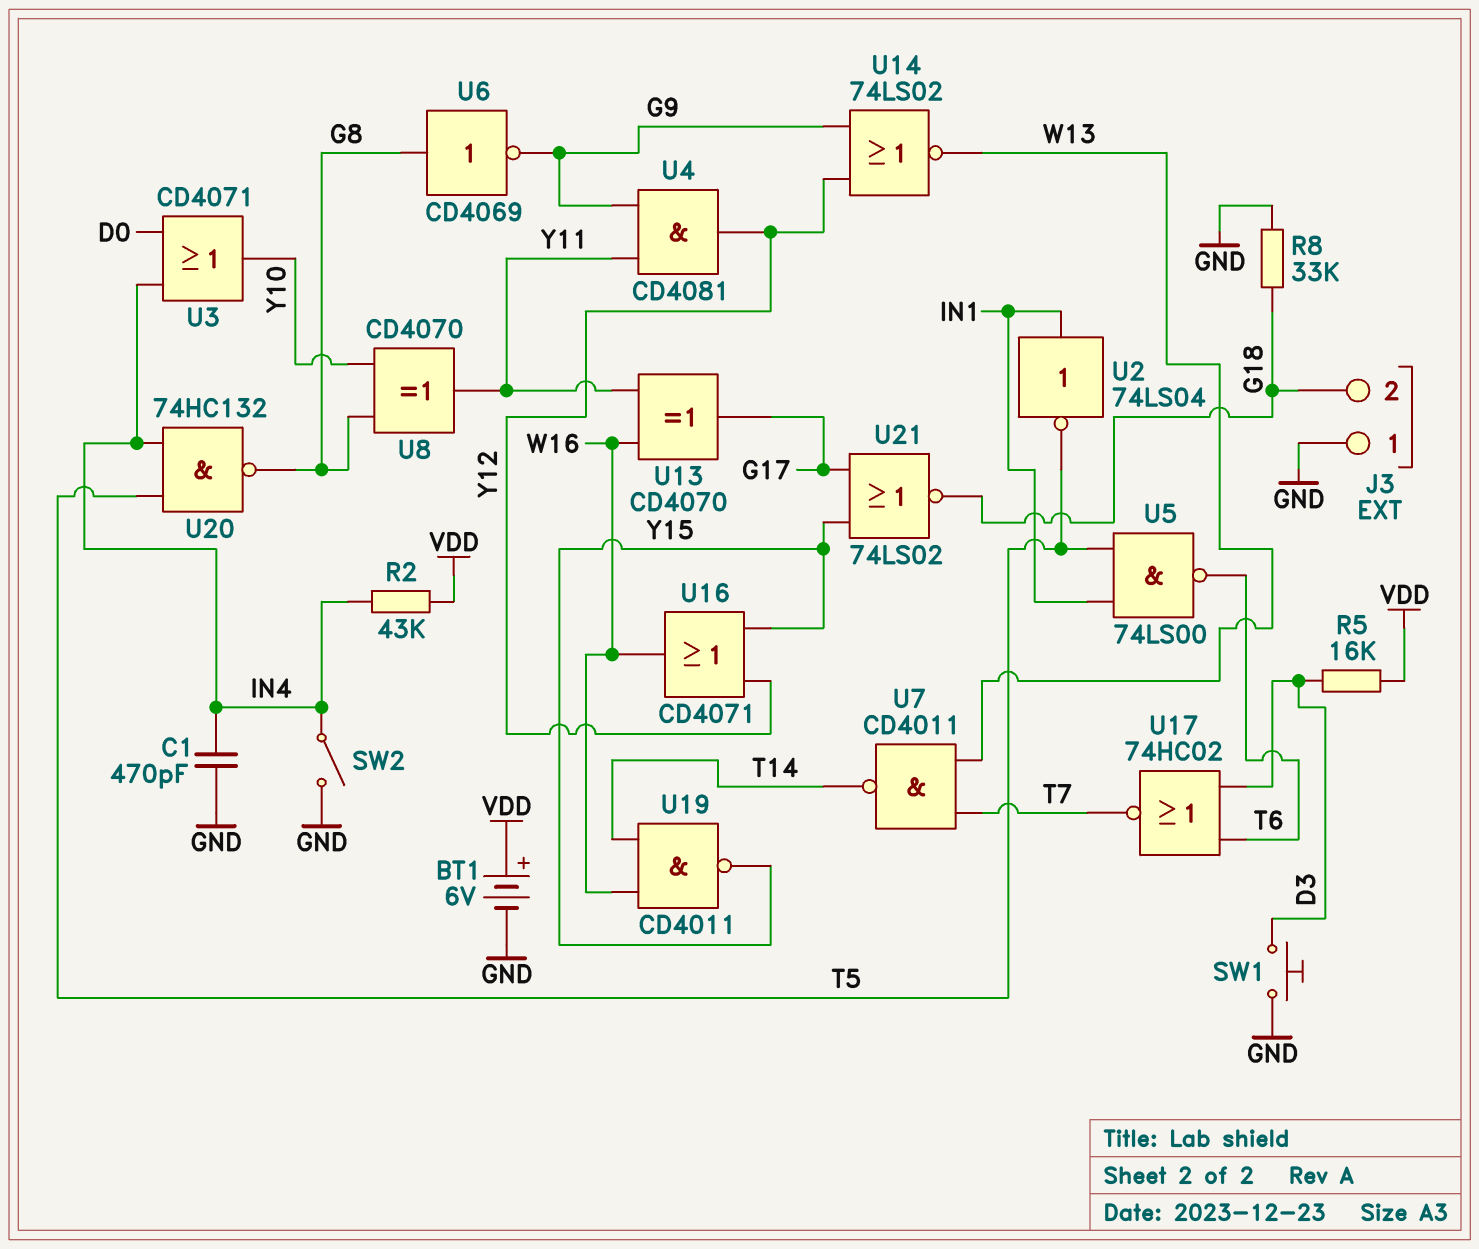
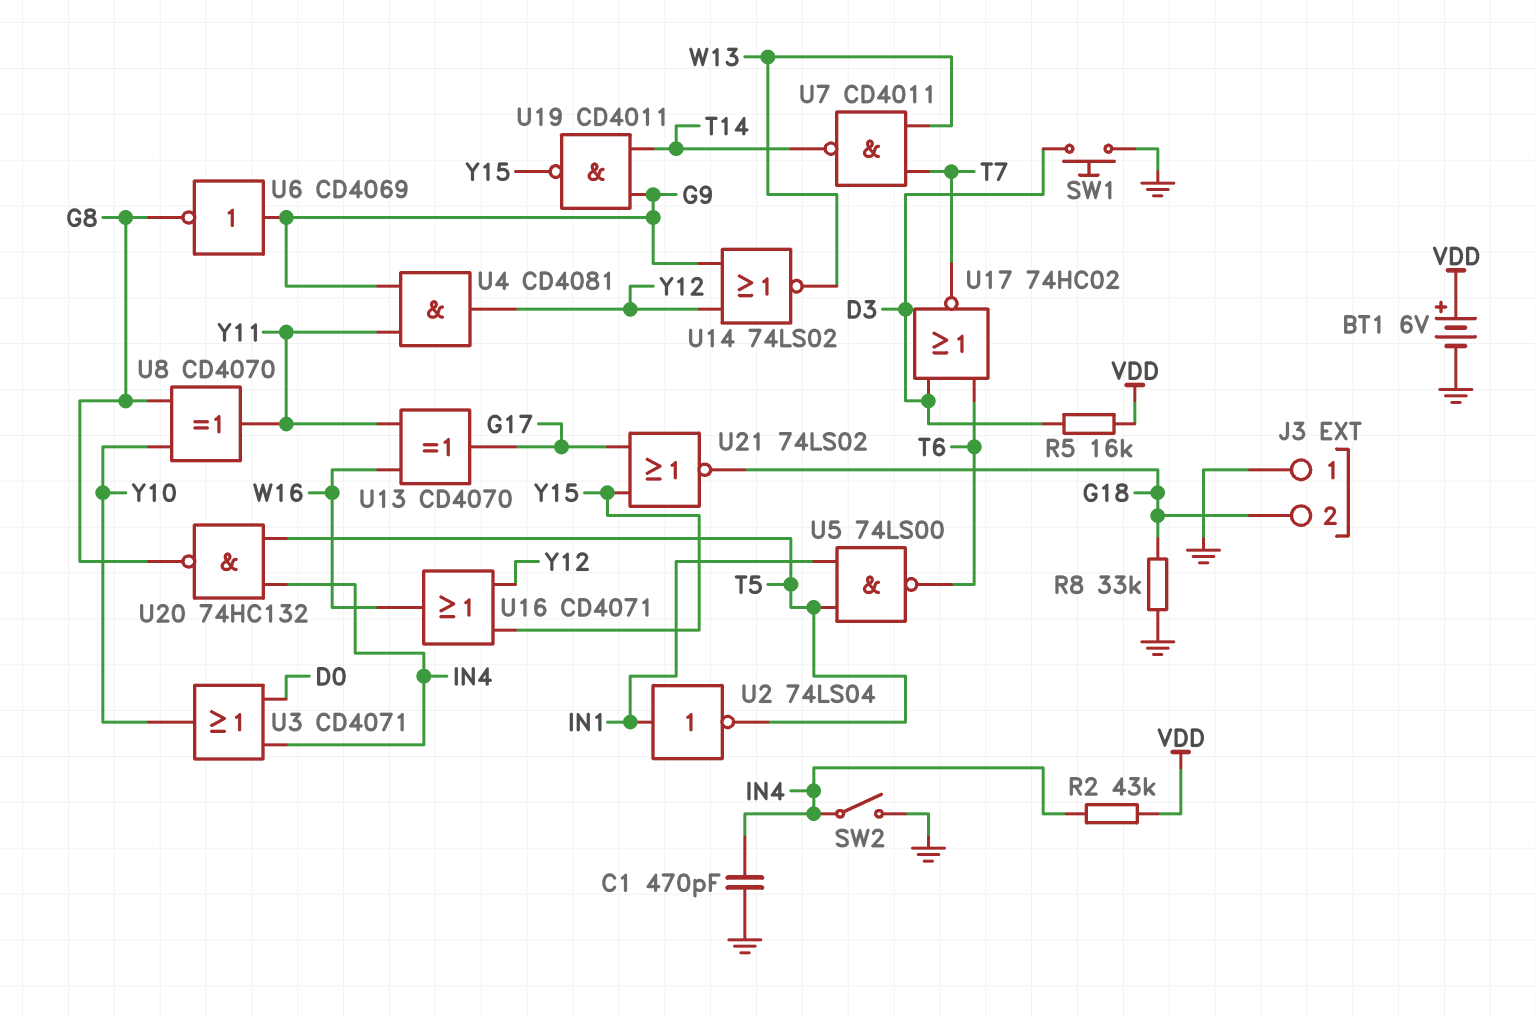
U6: NOT CD4069 (in G8, out G9) -> NOT CD4069 (in G9, out G8)
U19: NAND CD4011 (in T14, in W16, out Y15) -> NAND CD4011 (in G9, in T14, out Y15)

